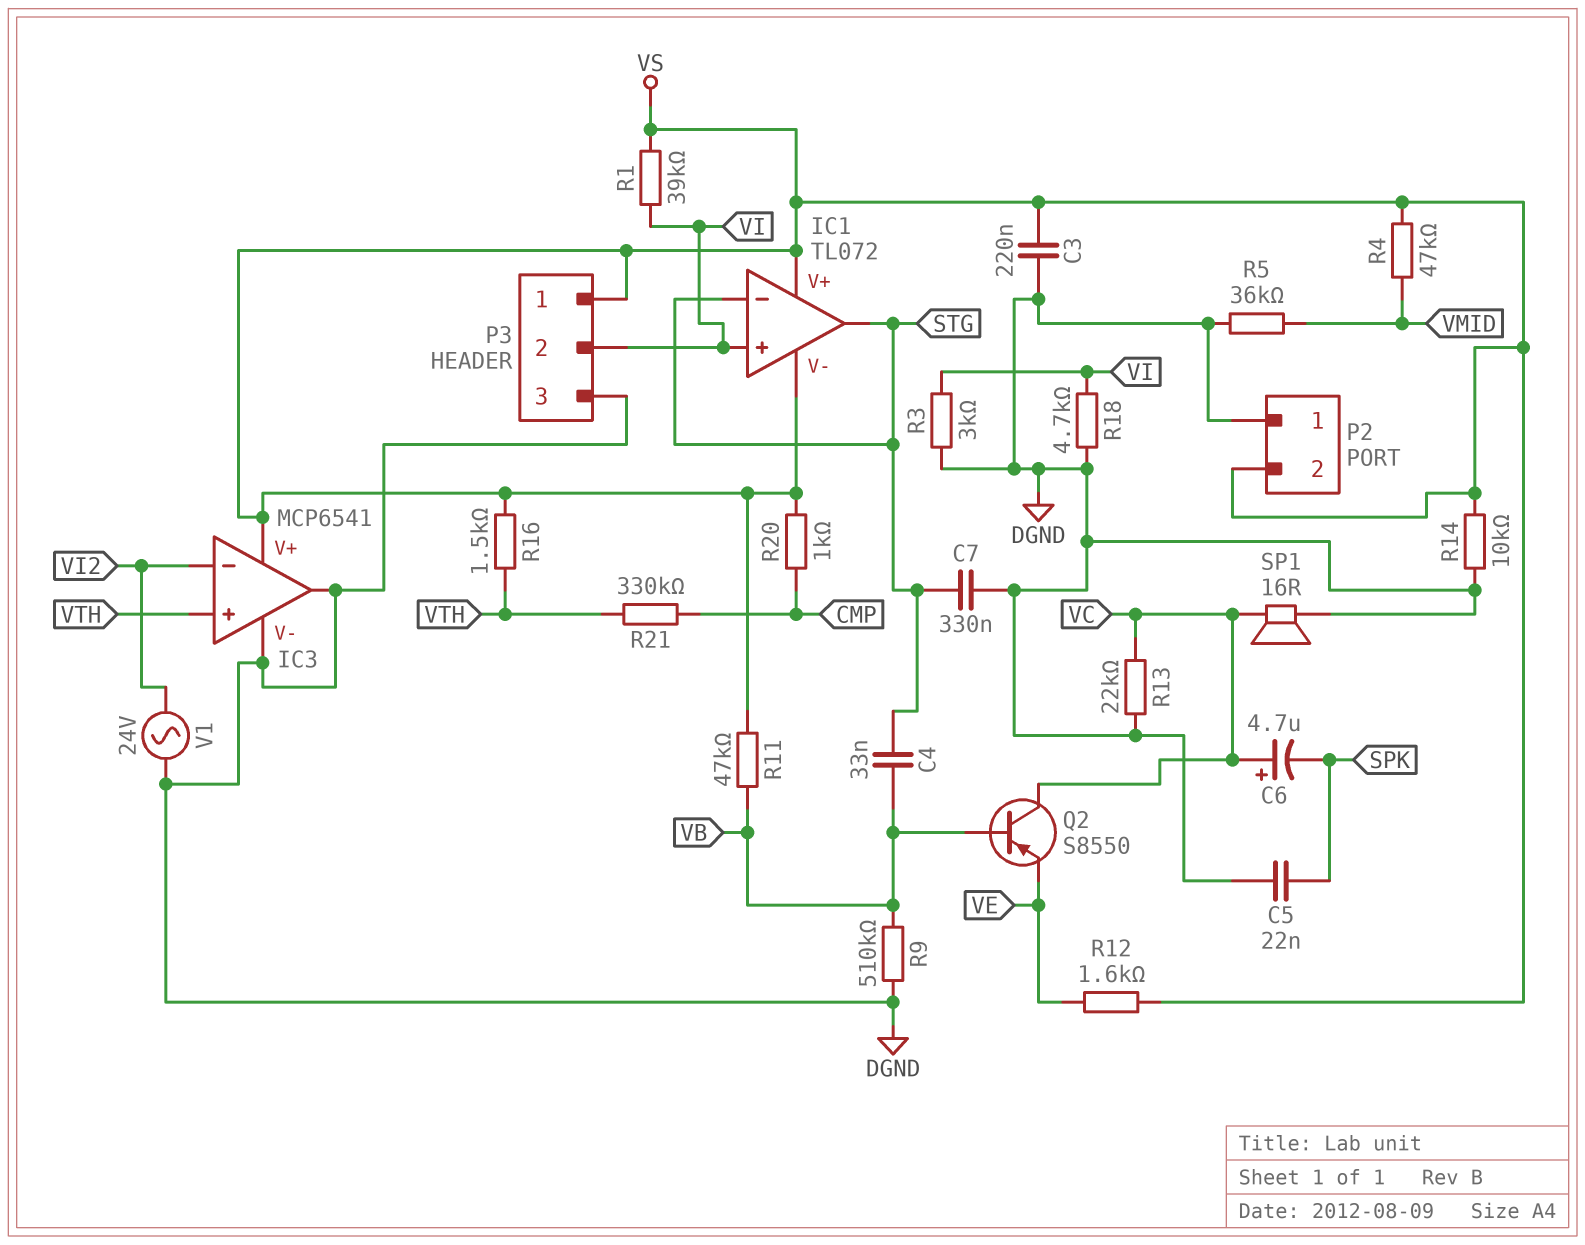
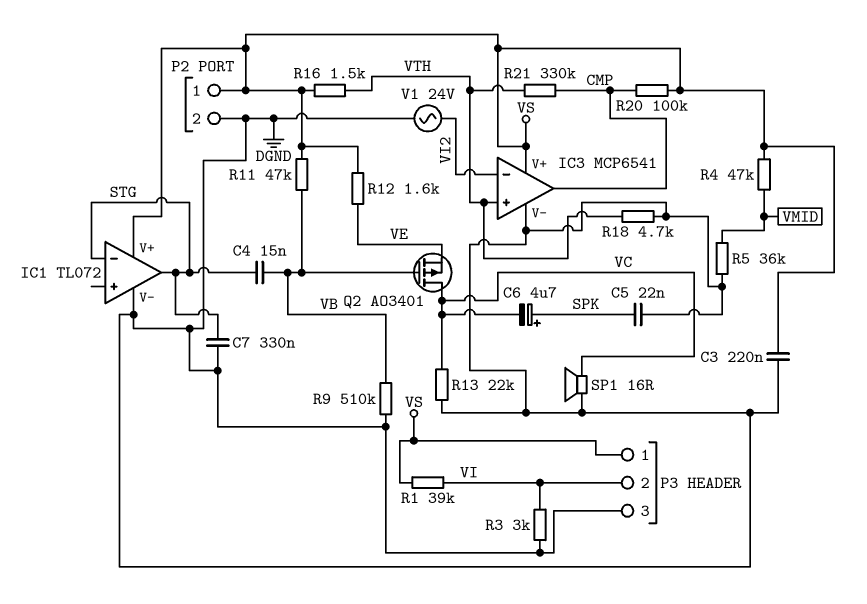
C4: 33nF (STG, VB) -> 15nF (STG, VB)
C6: 4.7uF (plus VC, minus SPK) -> 4.7uF (plus SPK, minus VC)
IC1 pin V-: VS -> DGND
IC1 pin in+: VI -> none
IC3 pin out: DGND -> CMP
P2 pin 1: DGND -> VS
P2 pin 2: VS -> DGND
Q2: PNP S8550 (B VB, C VC, E VE) -> PMOS AO3401 (G VB, D VC, S VE)
R14: 10k (DGND, VS) -> none
R18: 4.7k (DGND, VI) -> 4.7k (DGND, VTH)
R20: 1k (CMP, VS) -> 100k (CMP, VS)

